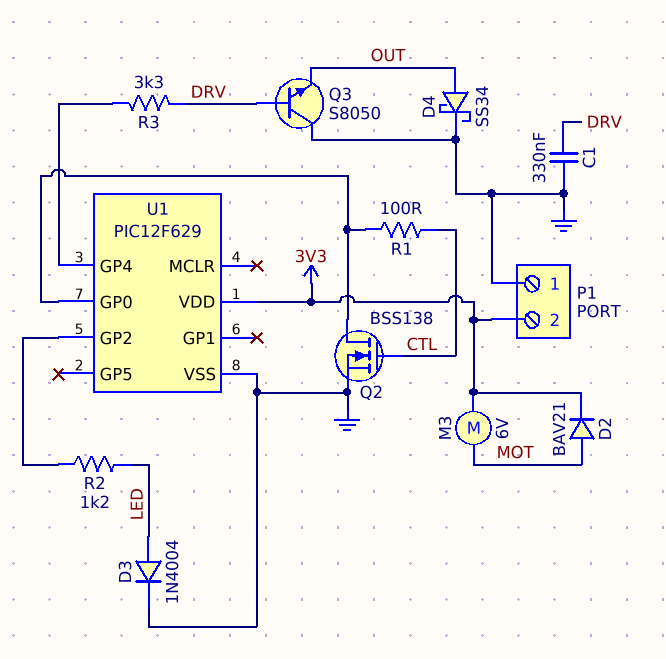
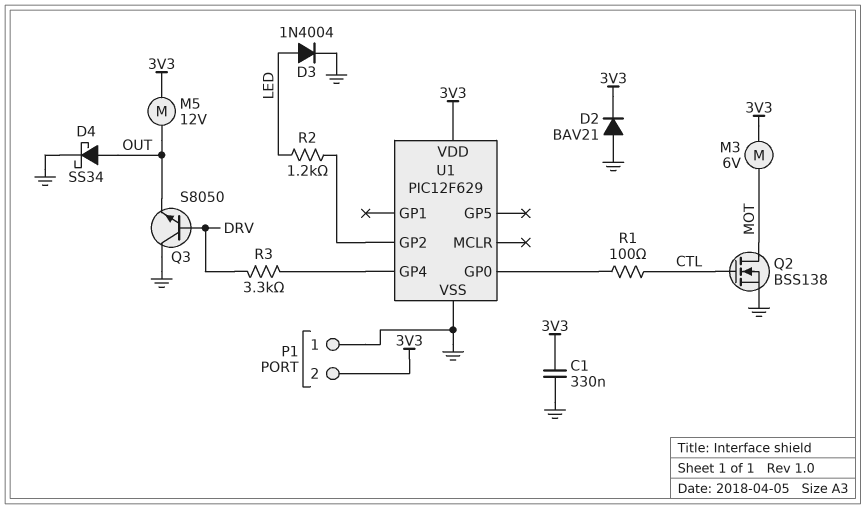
C1: 330nF (DRV, GND) -> 330nF (3V3, GND)
D2: diode BAV21 (A MOT, K 3V3) -> diode BAV21 (A GND, K 3V3)
M5: none -> motor 12V (3V3, OUT)
Q2: NMOS BSS138 (G CTL, D U1/GP0, S GND) -> NMOS BSS138 (G CTL, D MOT, S GND)

